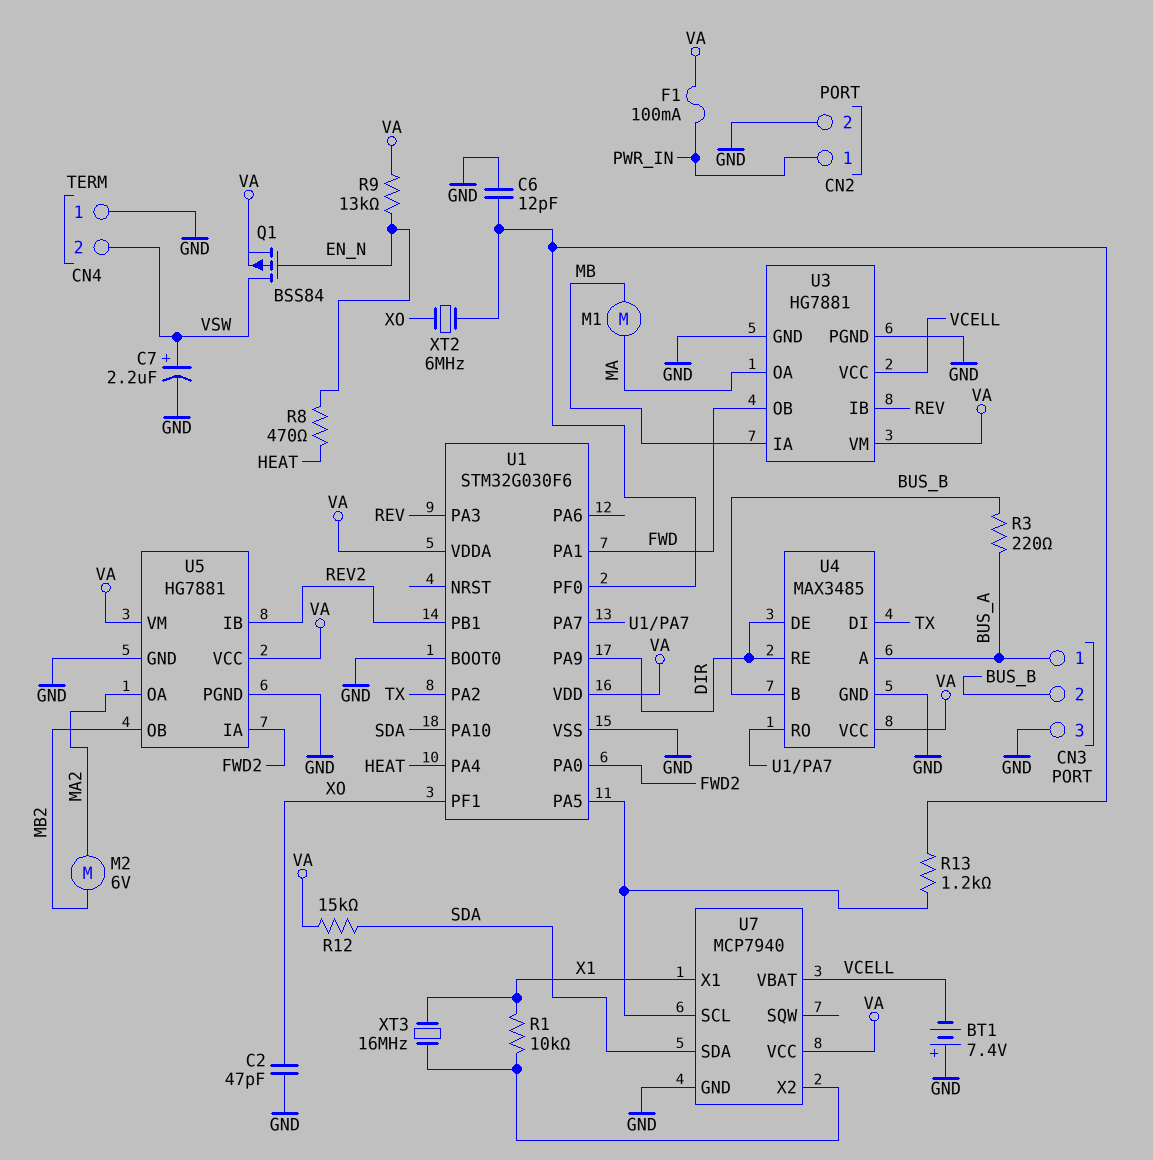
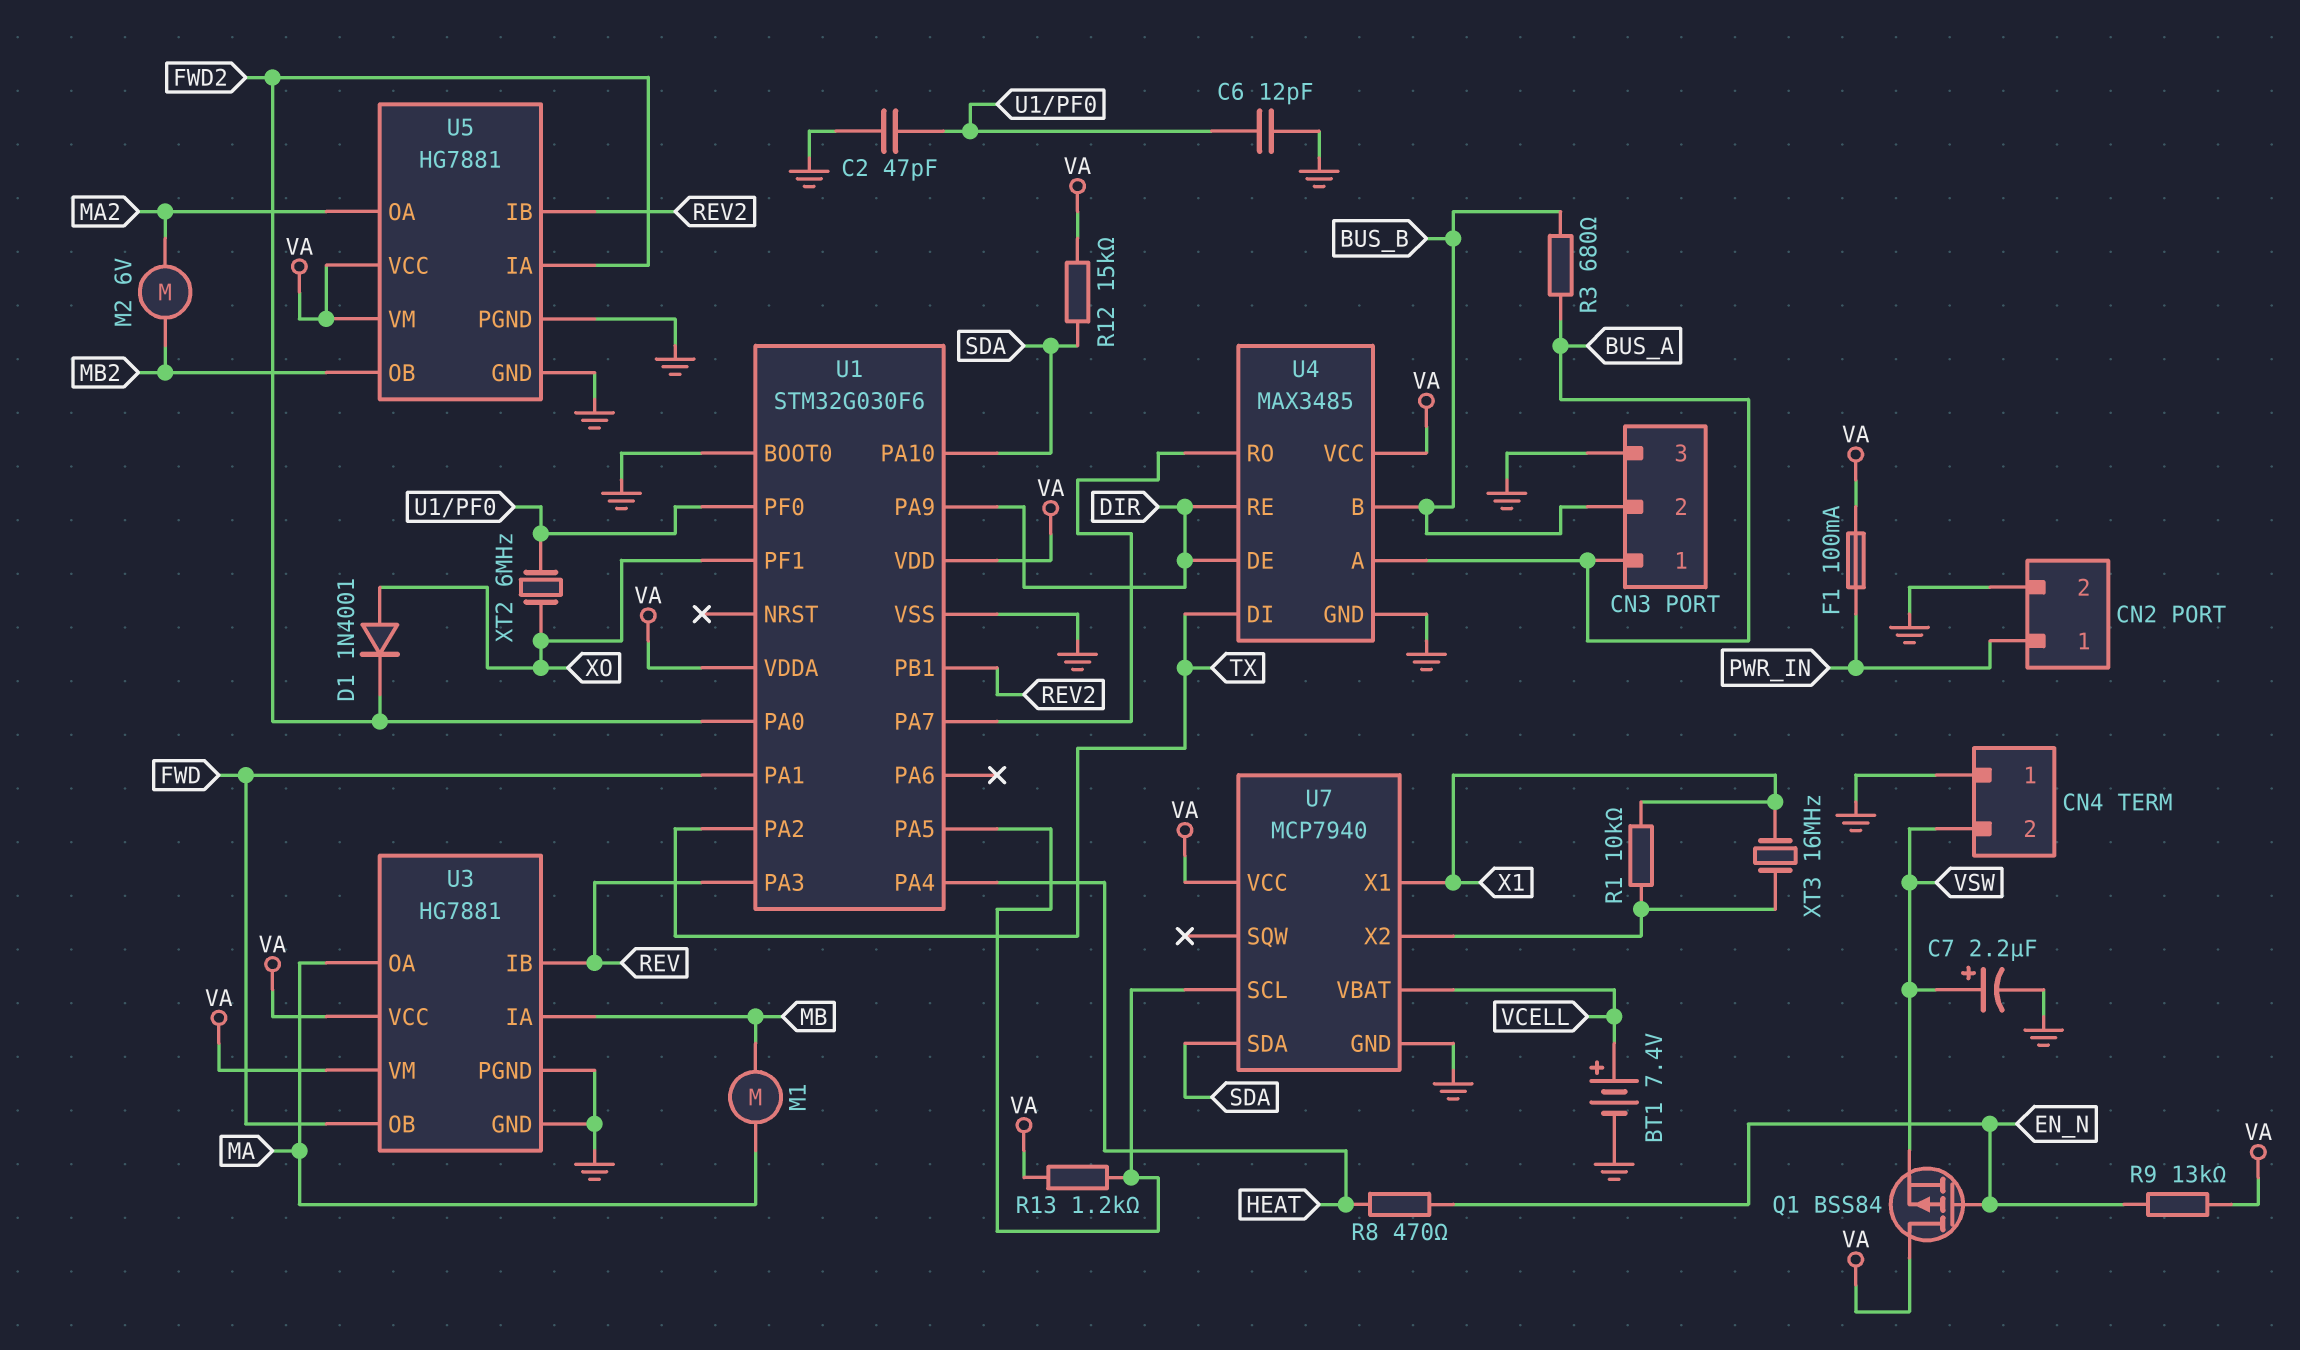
BT1: 7.4V (plus GND, minus VCELL) -> 7.4V (plus VCELL, minus GND)
C2: 47pF (GND, XO) -> 47pF (GND, U1/PF0)
D1: none -> diode 1N4001 (A XO, K FWD2)
Q1: PMOS BSS84 (G EN_N, D VSW, S VA) -> PMOS BSS84 (G EN_N, D VA, S VSW)
R3: 220 (BUS_A, BUS_B) -> 680 (BUS_A, BUS_B)
R13: 1.2k (U1/PA5, U1/PF0) -> 1.2k (U1/PA5, VA)
U3 pin VCC: VCELL -> VA

